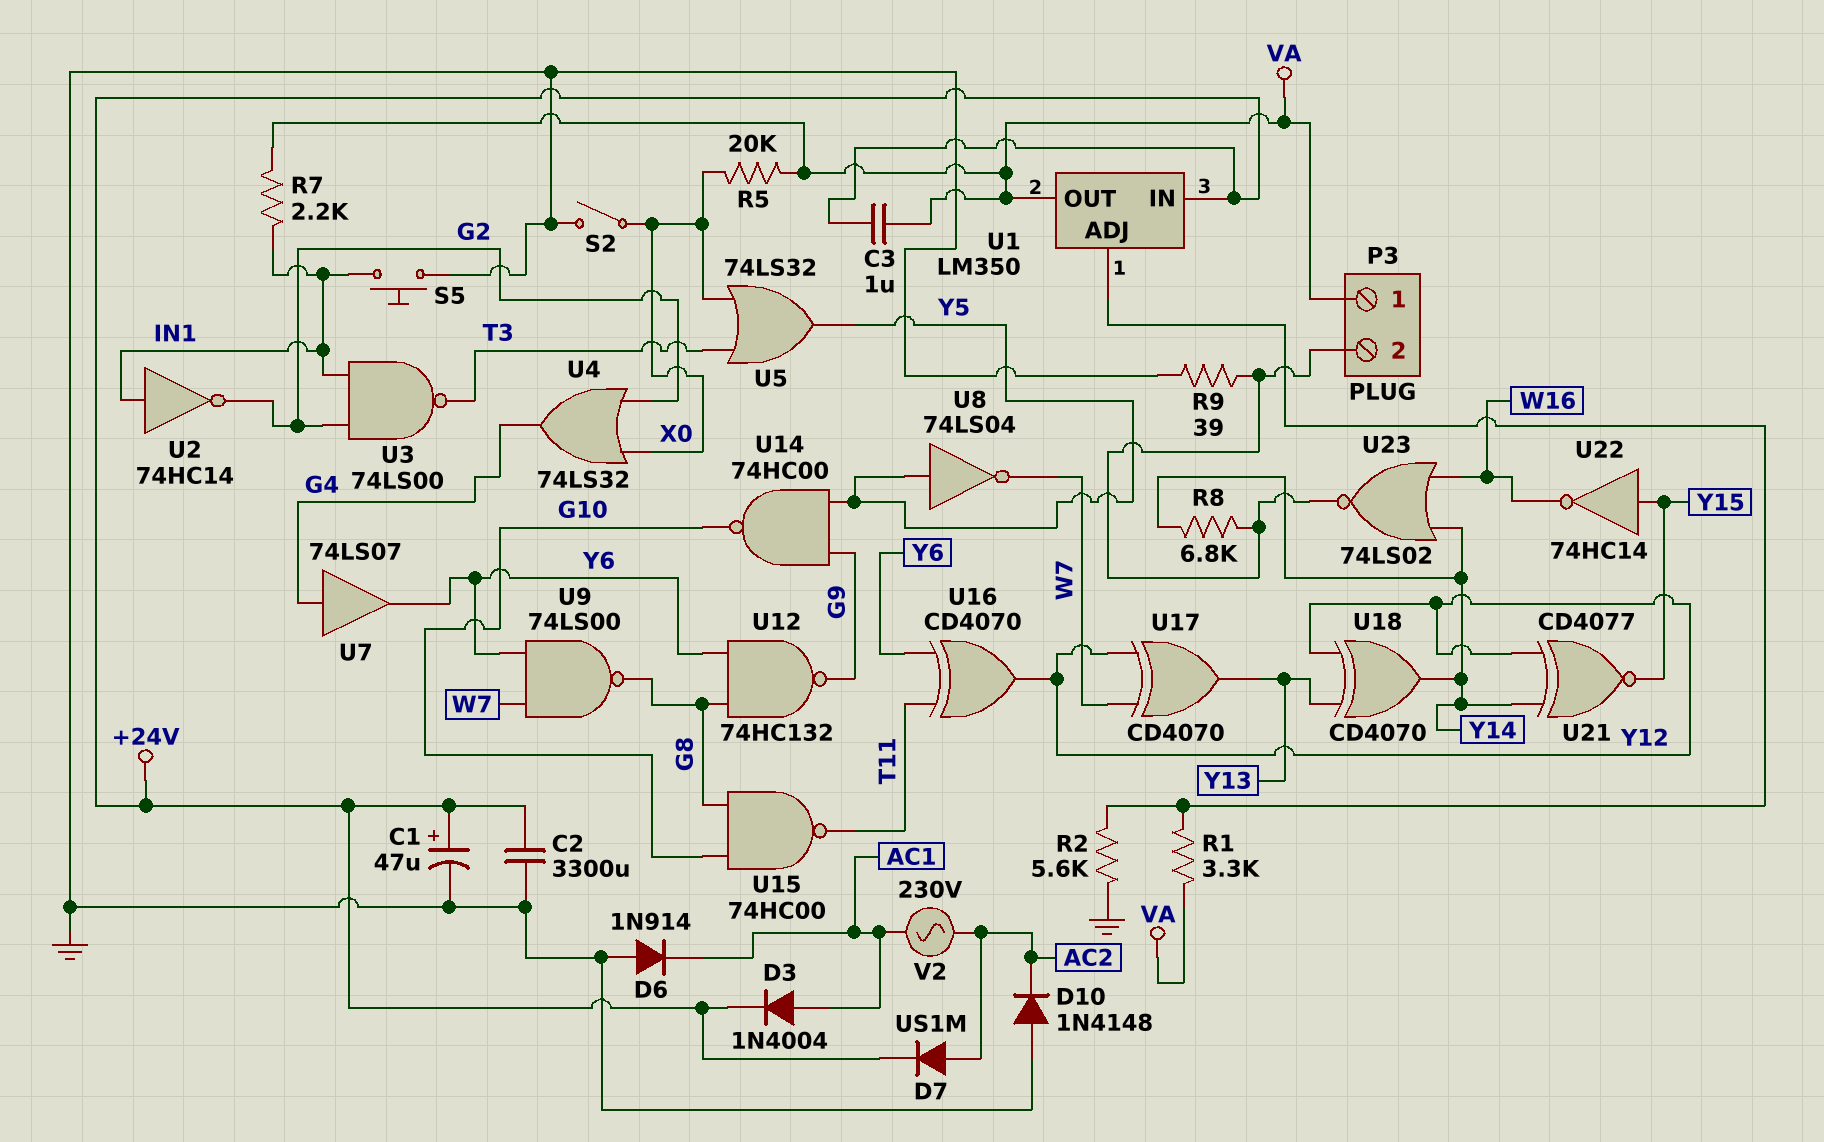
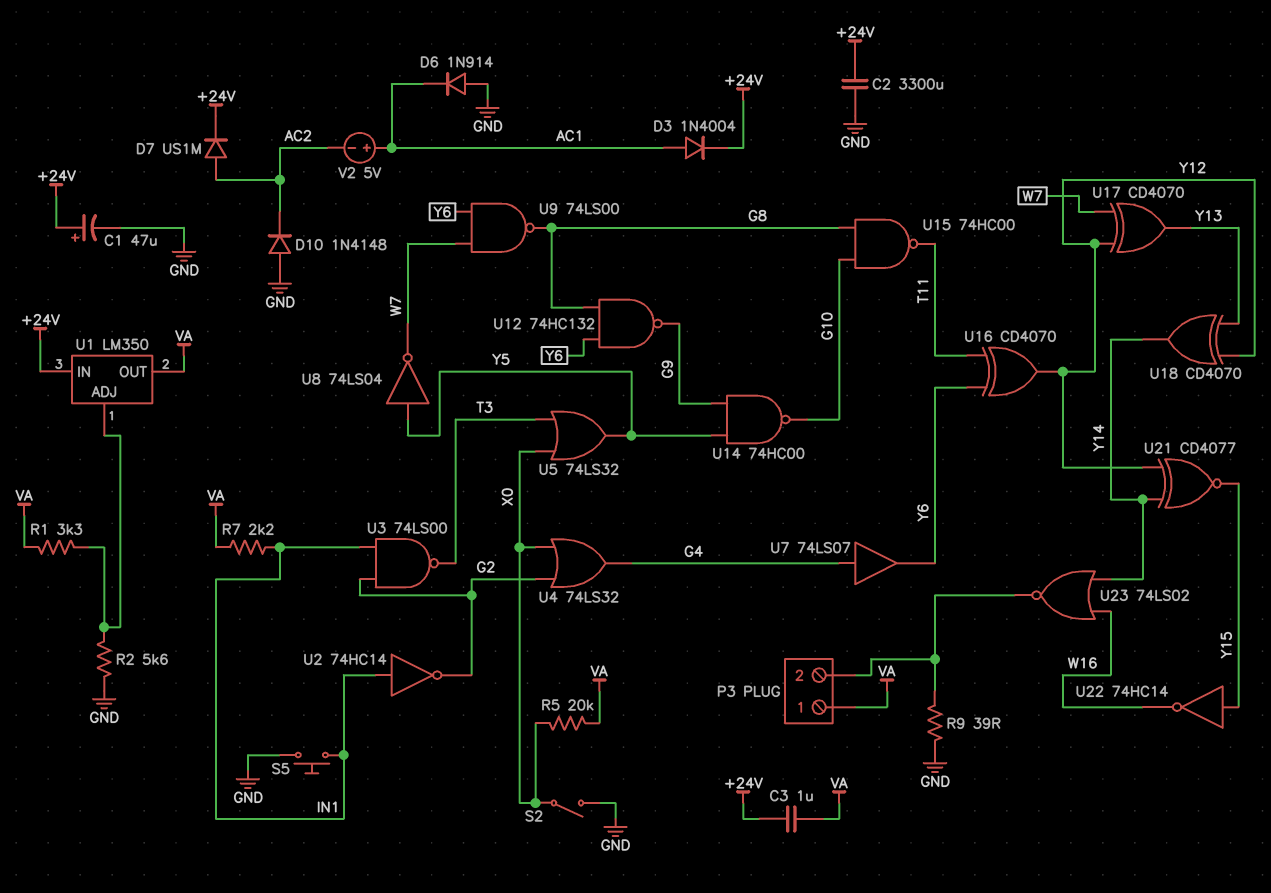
R8: 6.8k (P3/2, Y14) -> none
V2: AC 230V (AC1, AC2) -> 5V (plus AC1, minus AC2)

